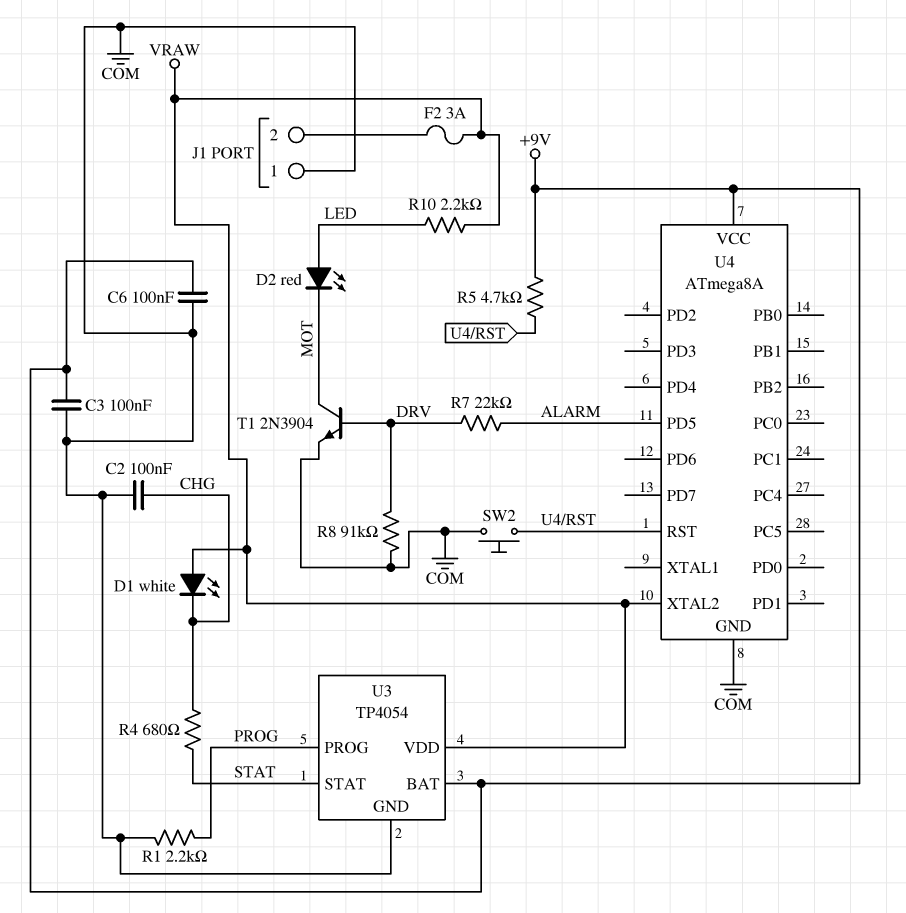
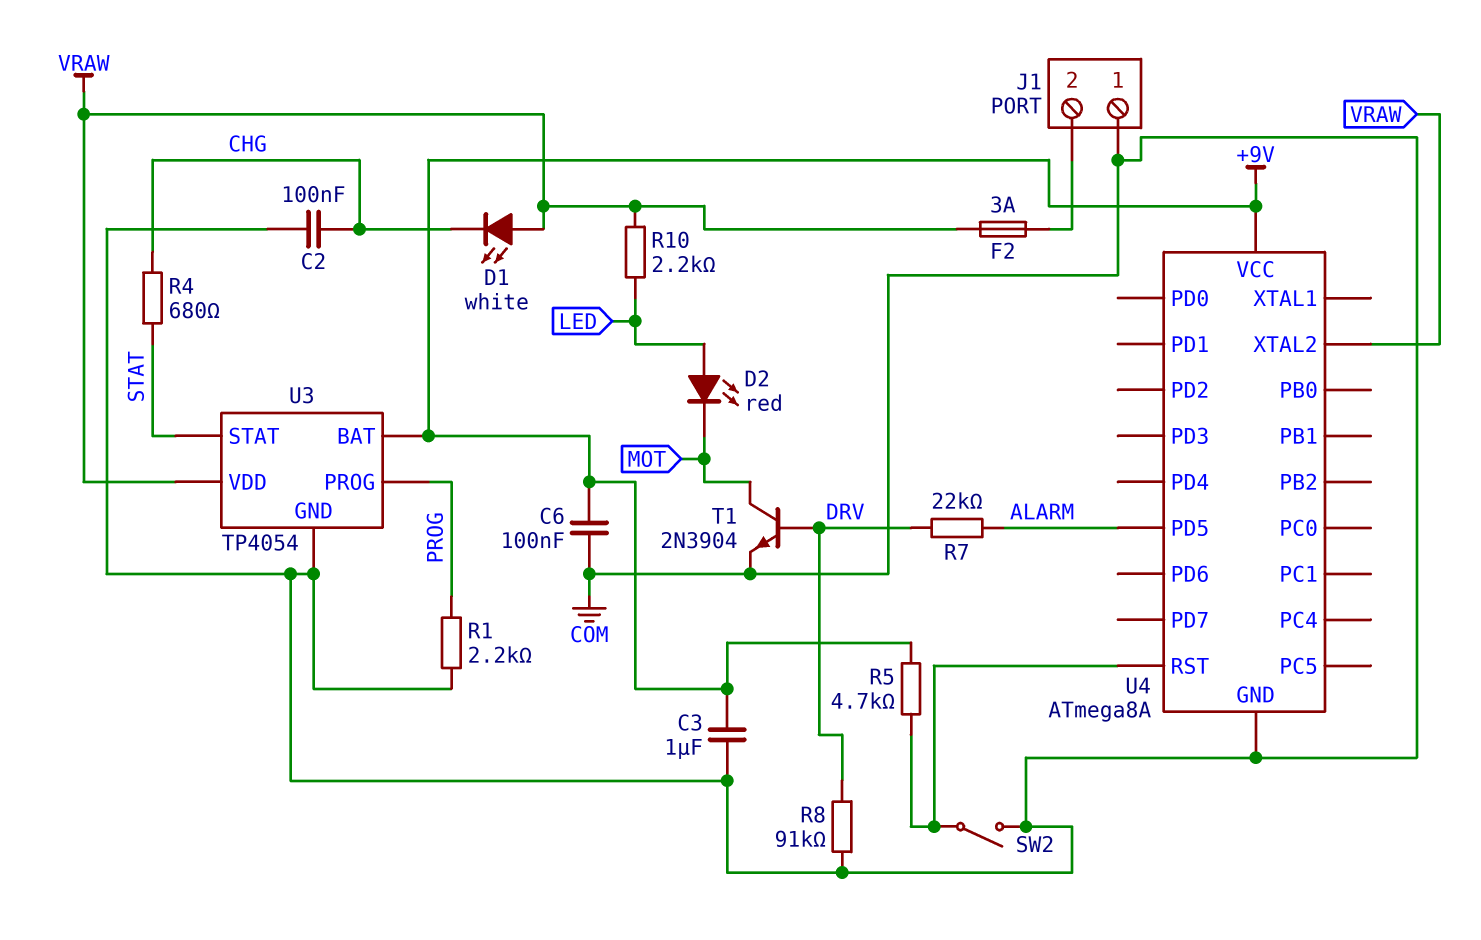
C3: 100nF (+9V, COM) -> 1uF (+9V, COM)
SW2: button (COM, U4/RST) -> switch (COM, U4/RST)

